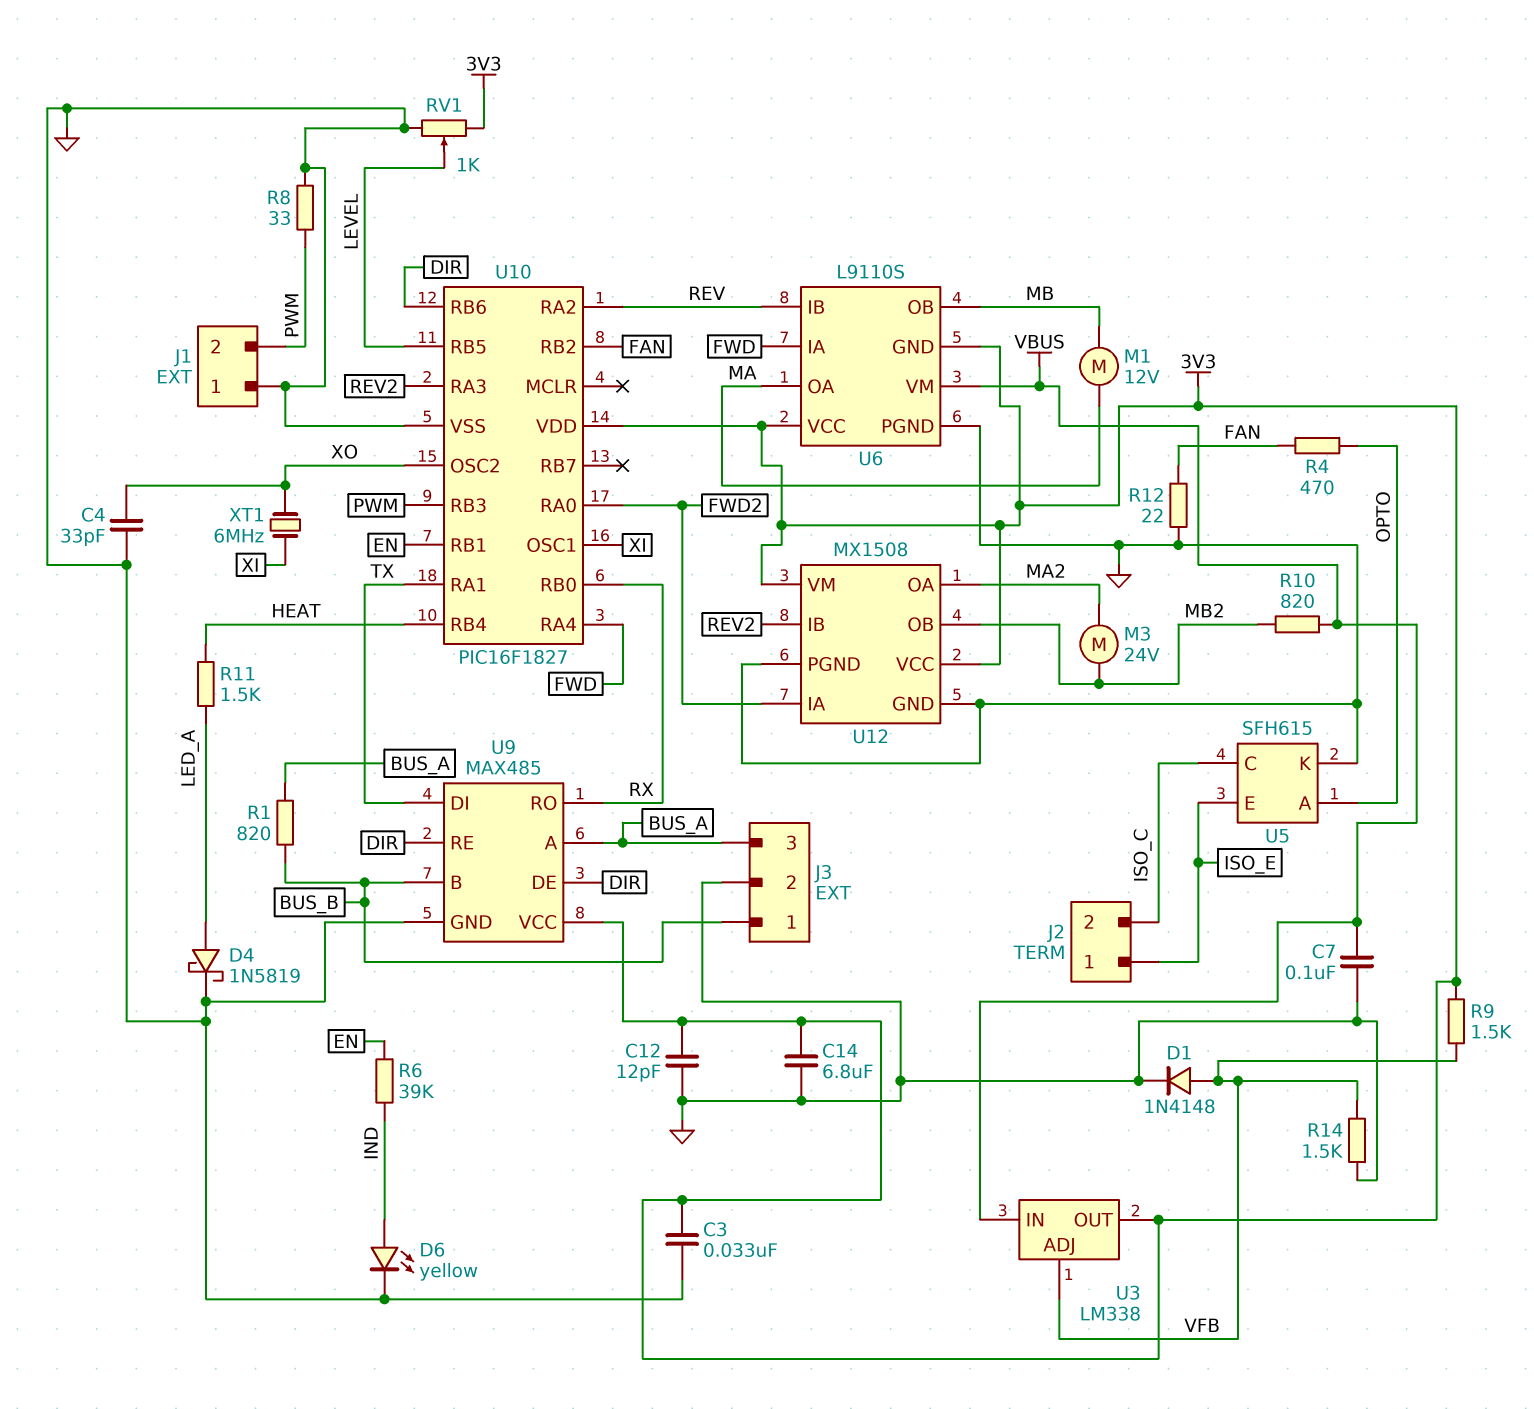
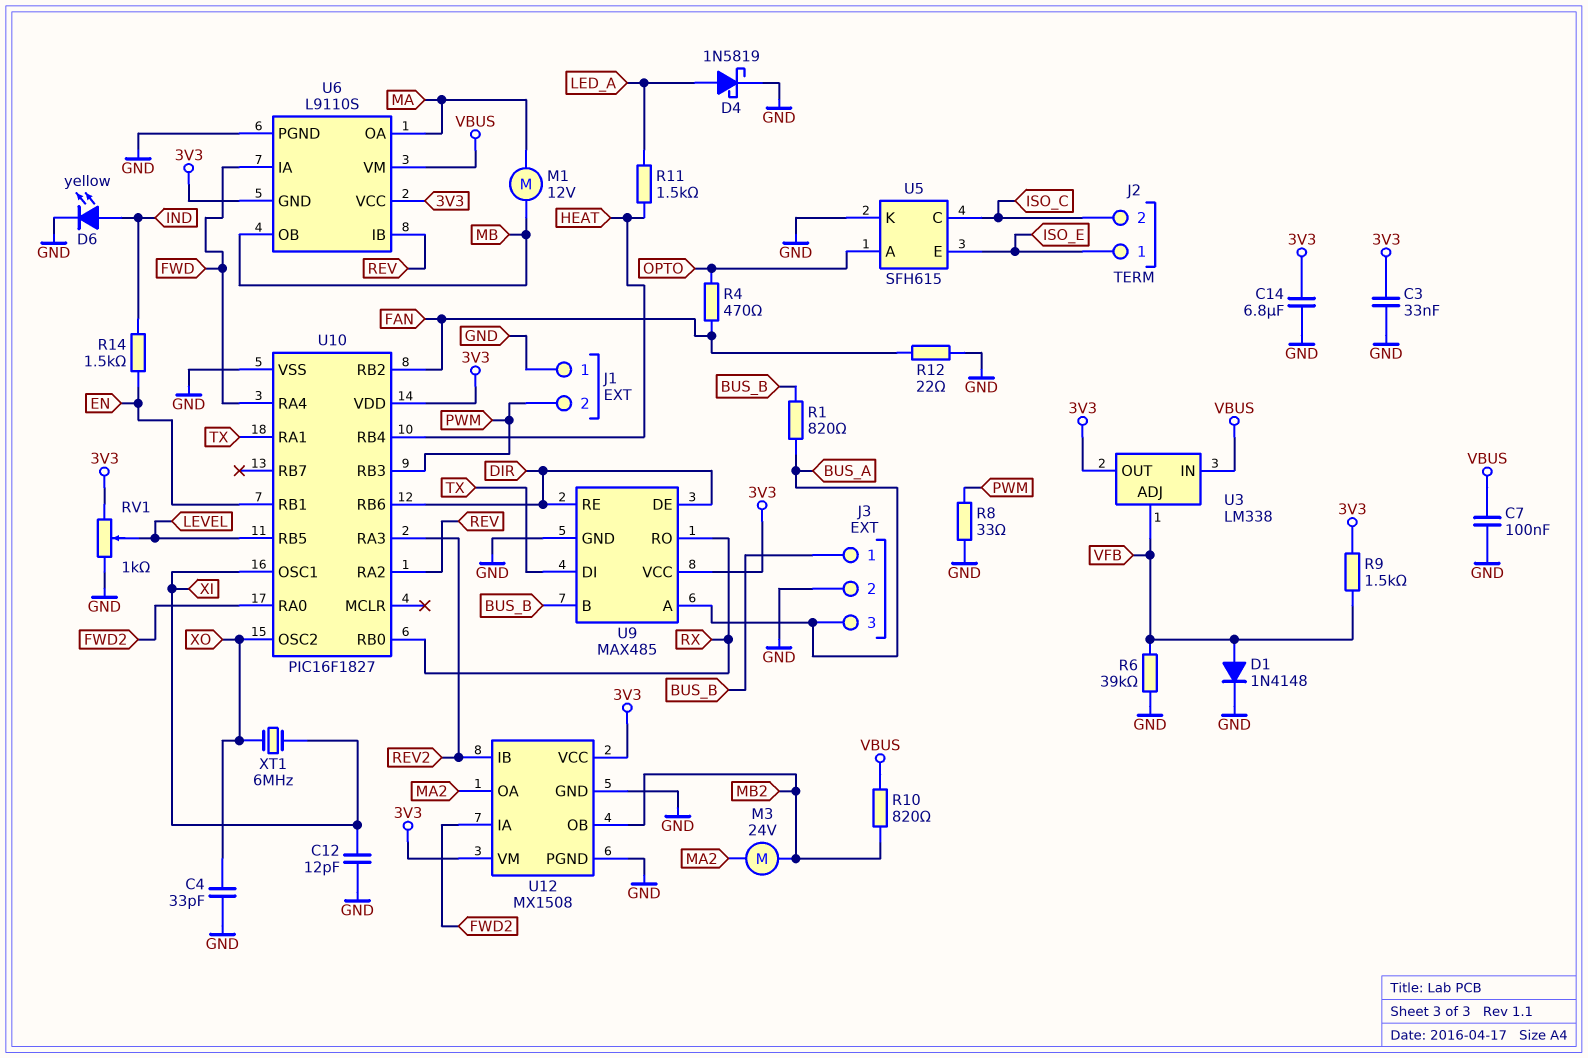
C12: 12pF (3V3, GND) -> 12pF (GND, XI)
R6: 39k (EN, IND) -> 39k (GND, VFB)
R14: 1.5k (GND, VFB) -> 1.5k (EN, IND)

